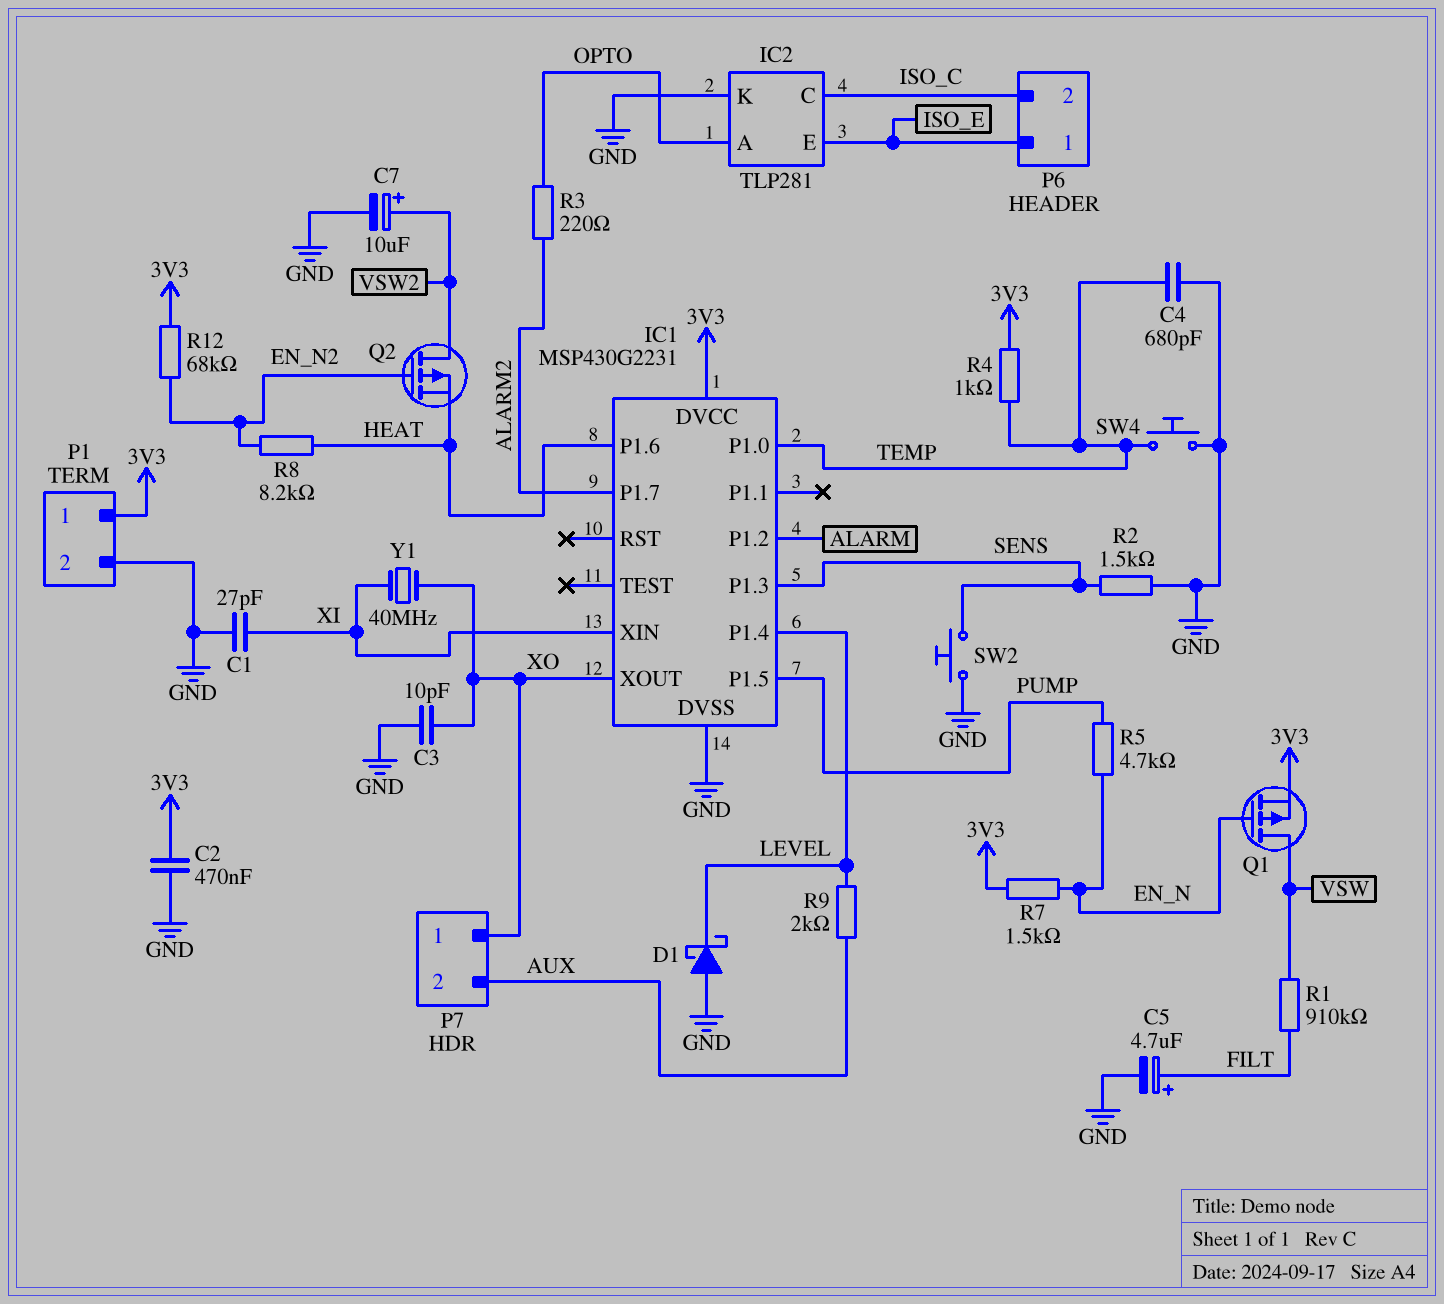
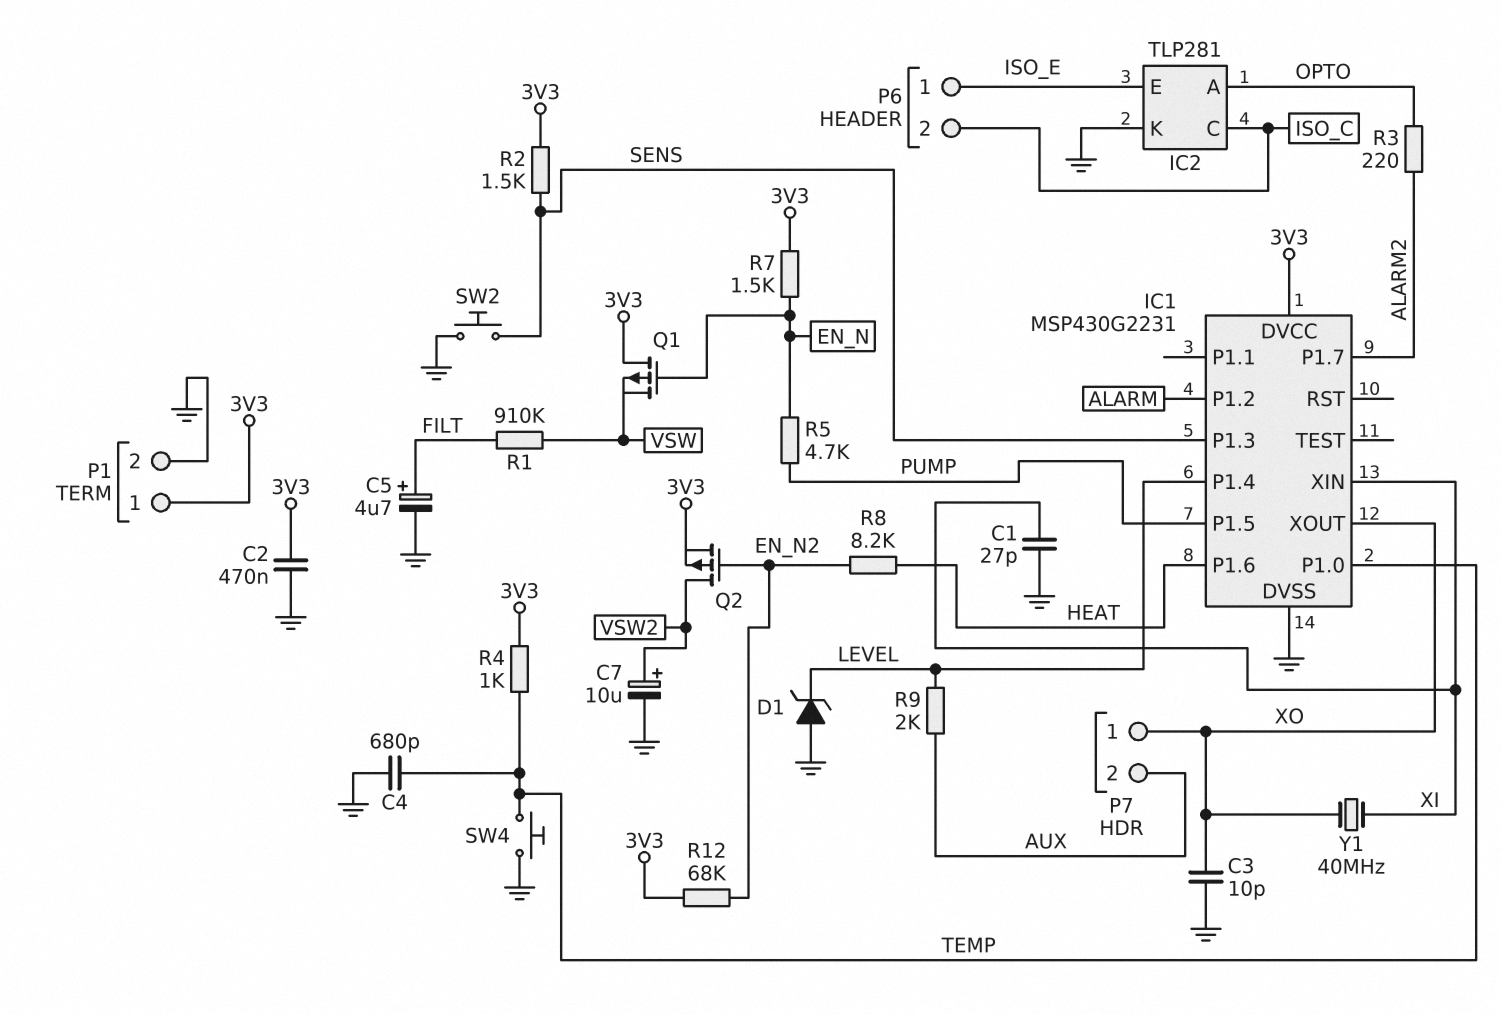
D1: schottky (A GND, K LEVEL) -> zener (A GND, K LEVEL)
Q1: PMOS (G EN_N, D VSW, S 3V3) -> PMOS (G EN_N, D 3V3, S VSW)
Q2: PMOS (G EN_N2, D VSW2, S HEAT) -> PMOS (G EN_N2, D VSW2, S 3V3)
R2: 1.5k (GND, SENS) -> 1.5k (3V3, SENS)

